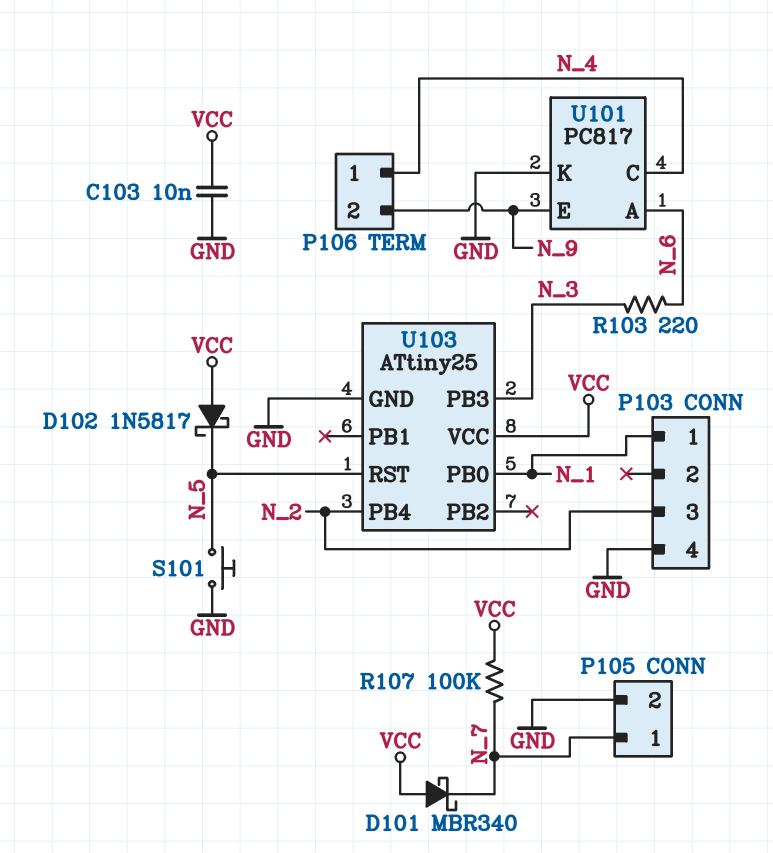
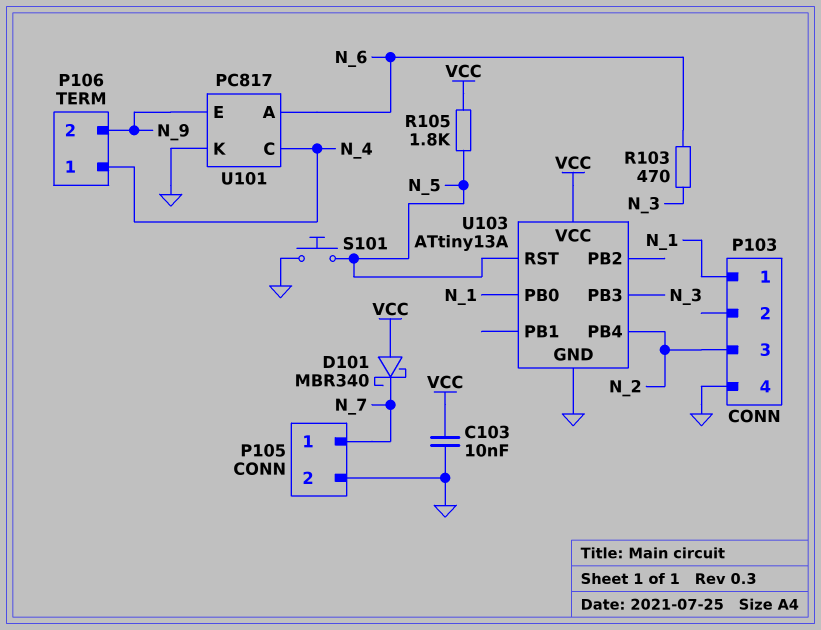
D102: schottky 1N5817 (A VCC, K N_5) -> none
R103: 220 (N_3, N_6) -> 470 (N_3, N_6)
R105: none -> 1.8k (N_5, VCC)
R107: 100k (N_7, VCC) -> none
U103: ATtiny25 -> ATtiny13A

